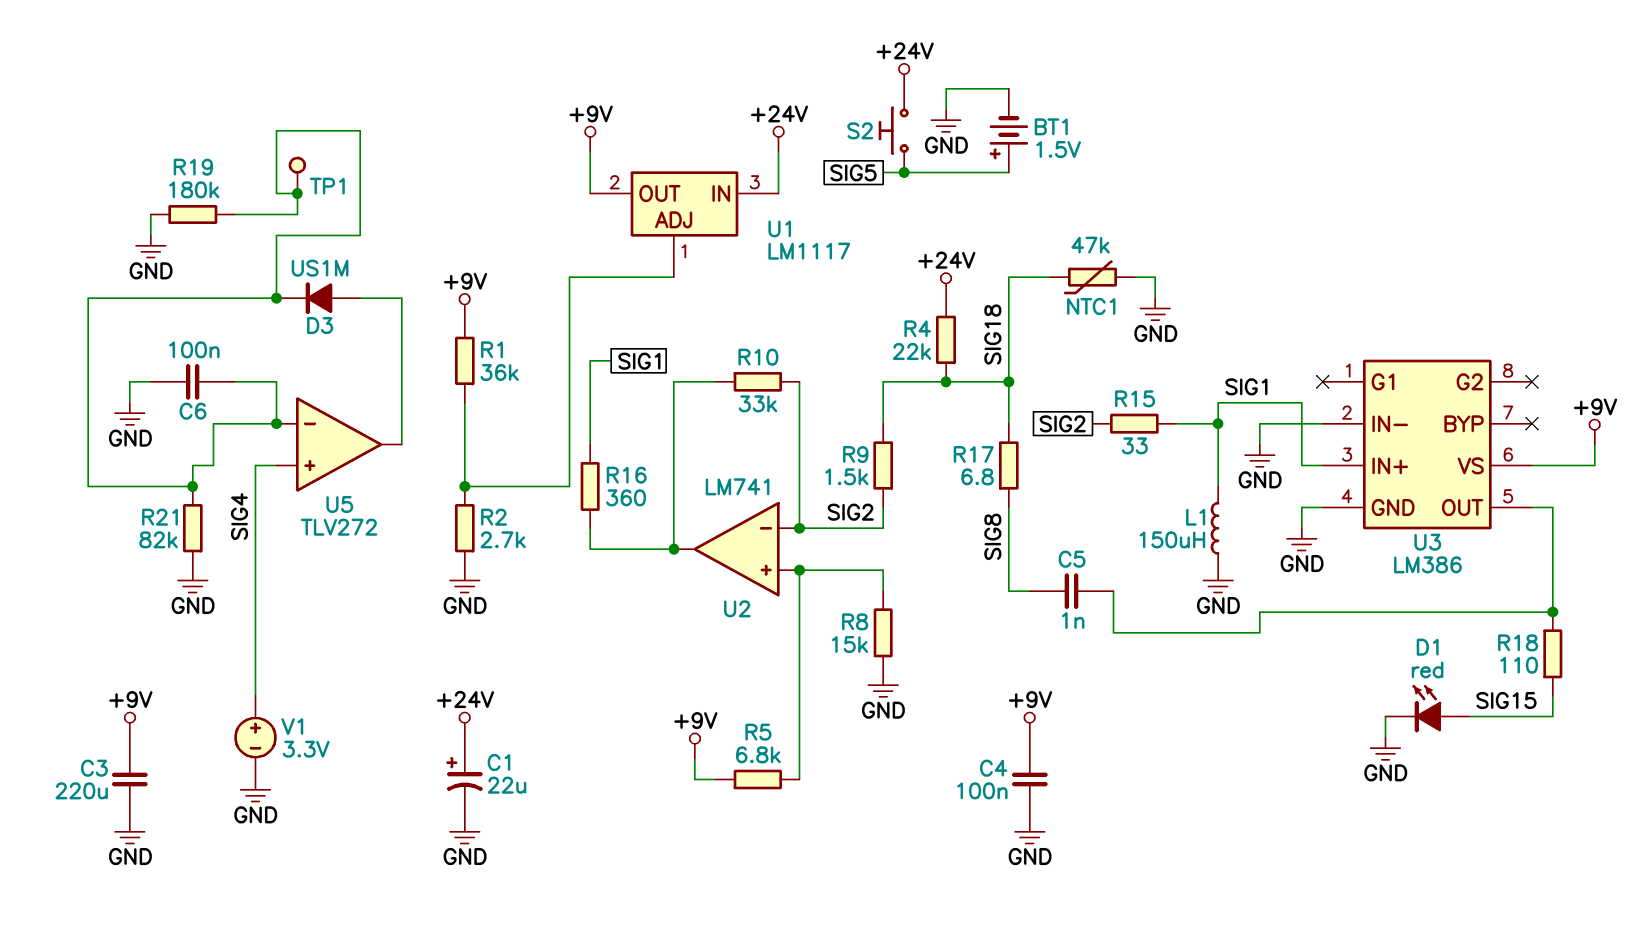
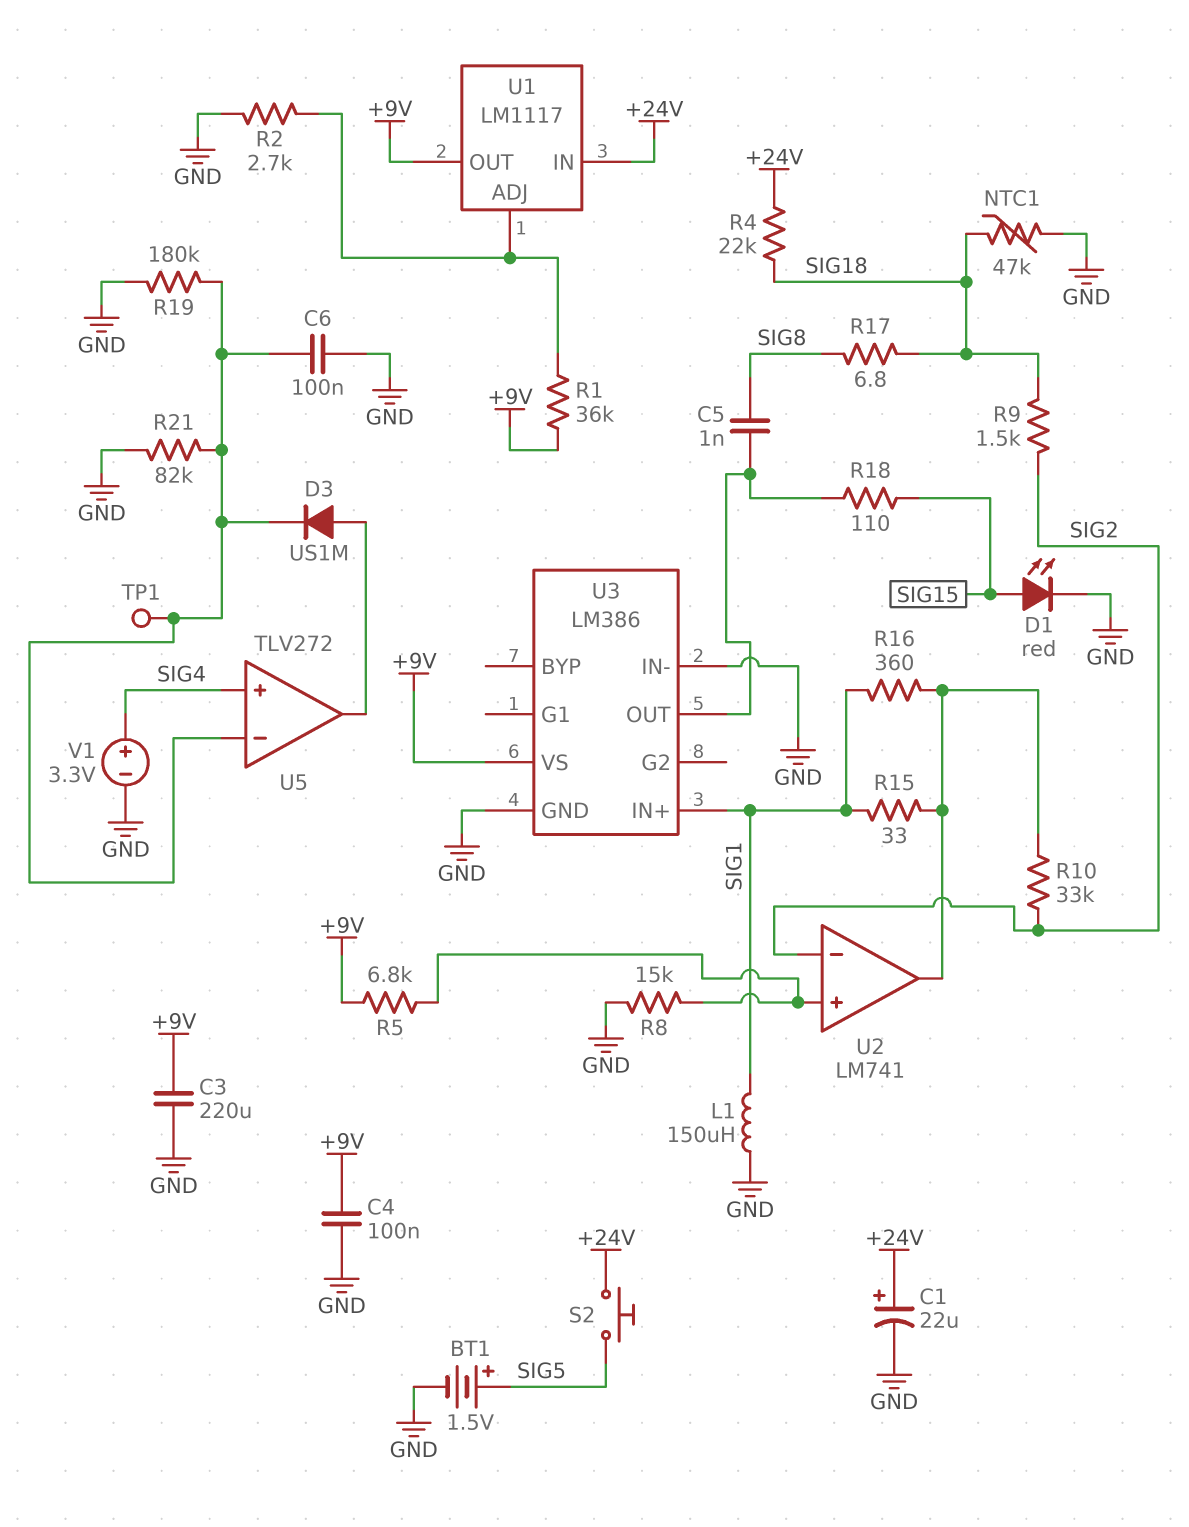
R15: 33 (SIG1, SIG2) -> 33 (SIG1, U2/out)

